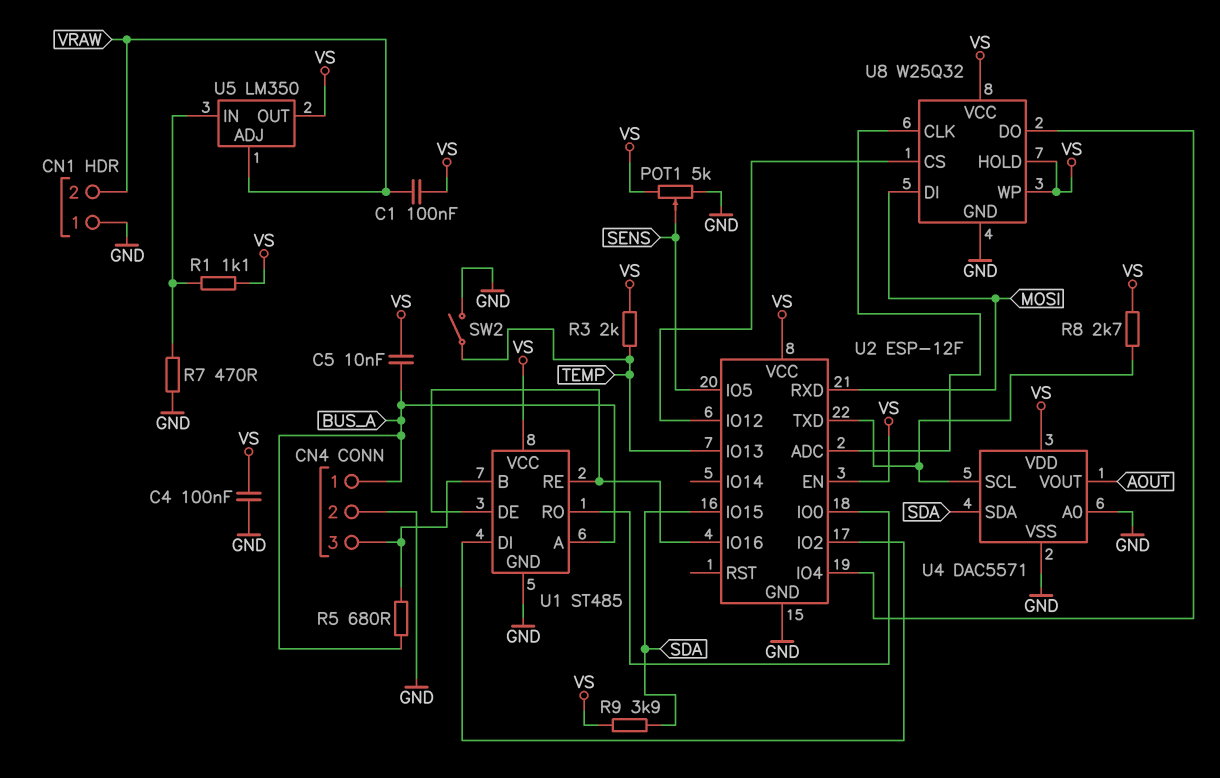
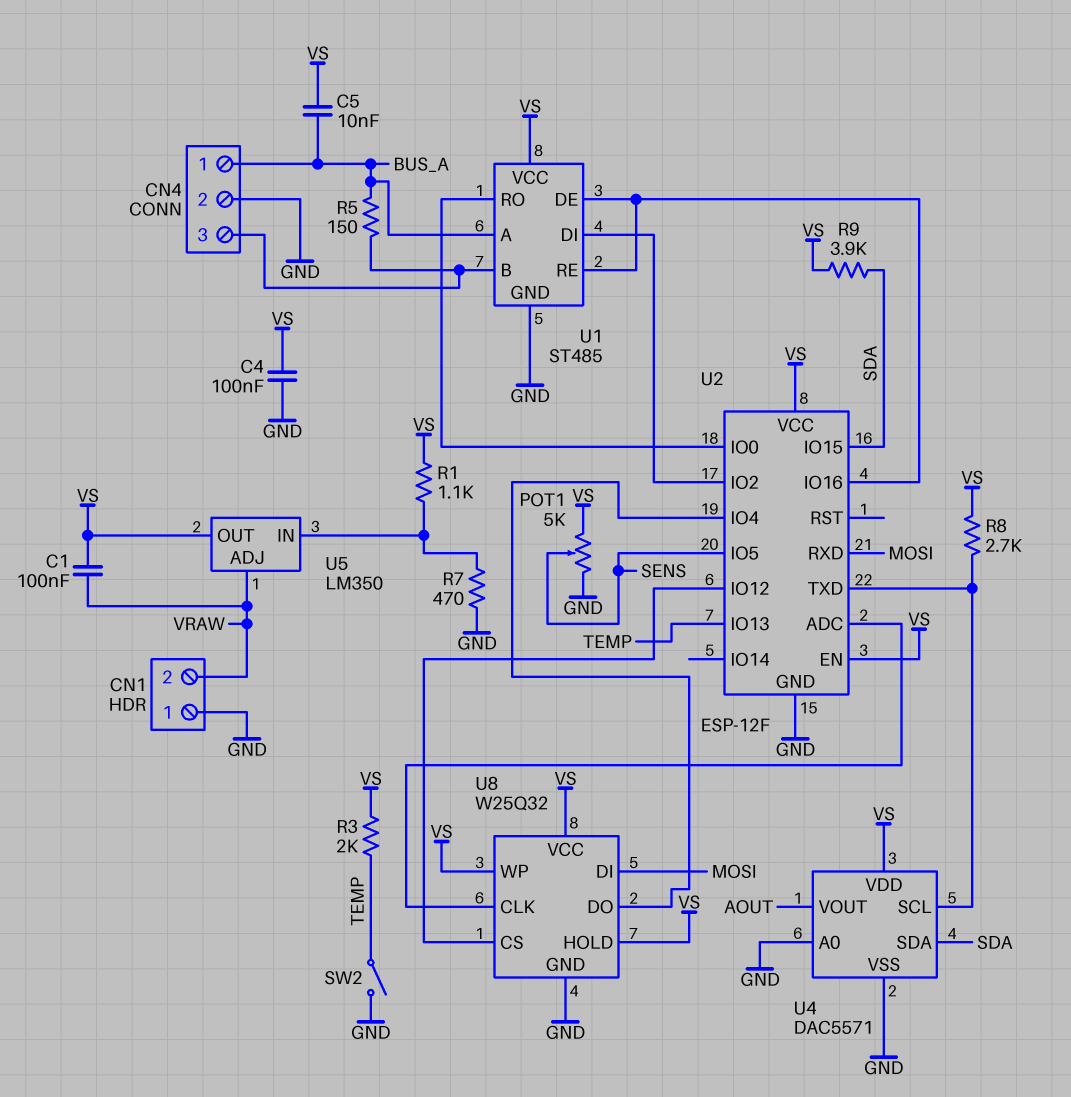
R5: 680 (BUS_A, CN4/3) -> 150 (BUS_A, CN4/3)

